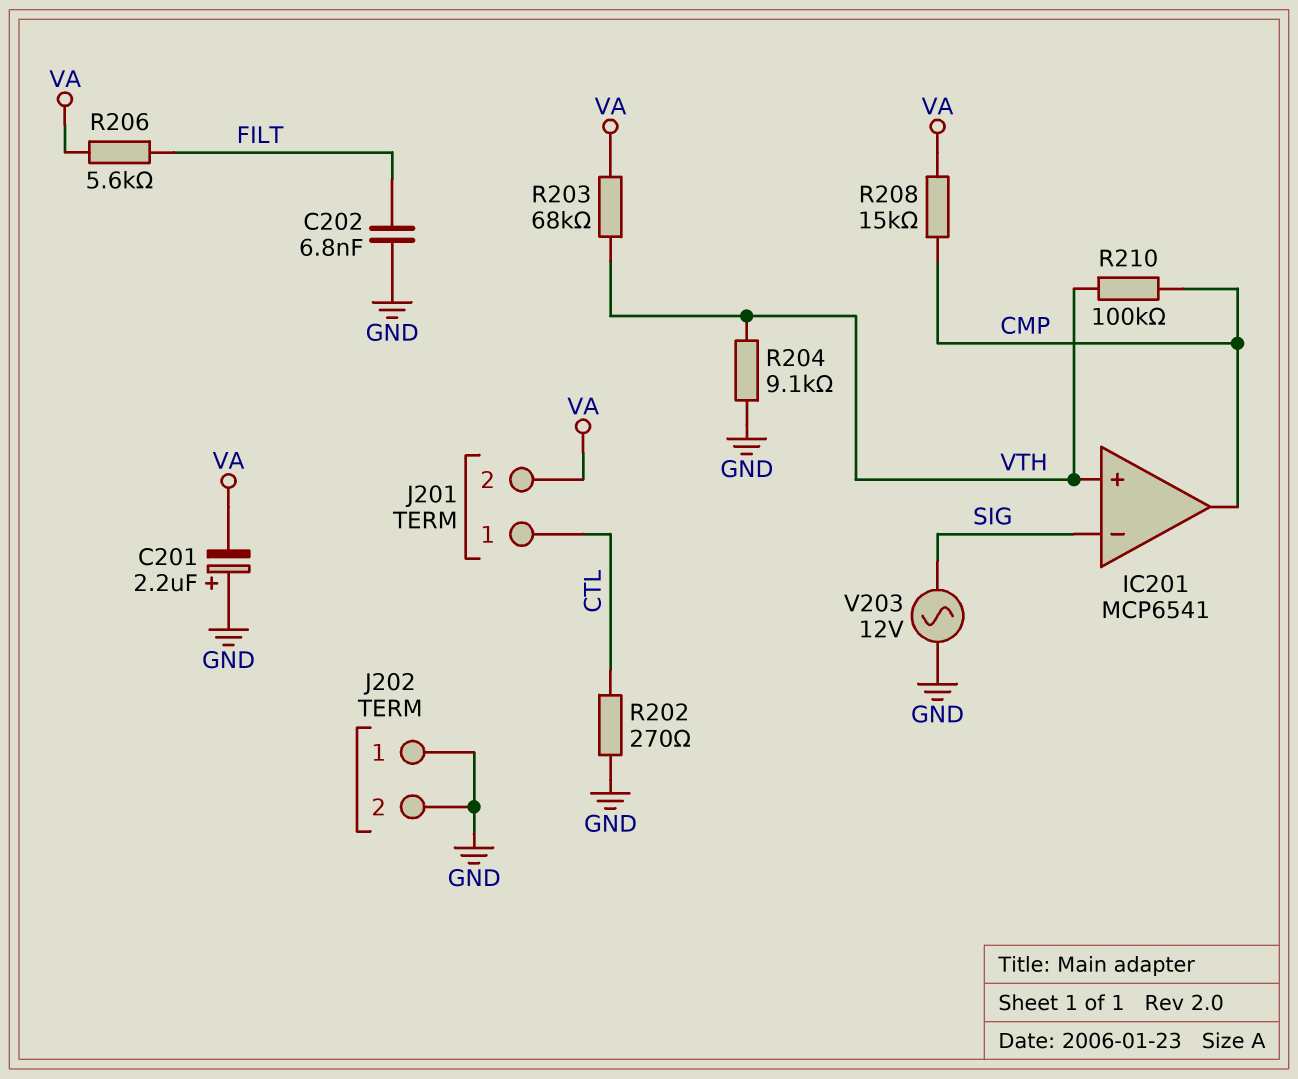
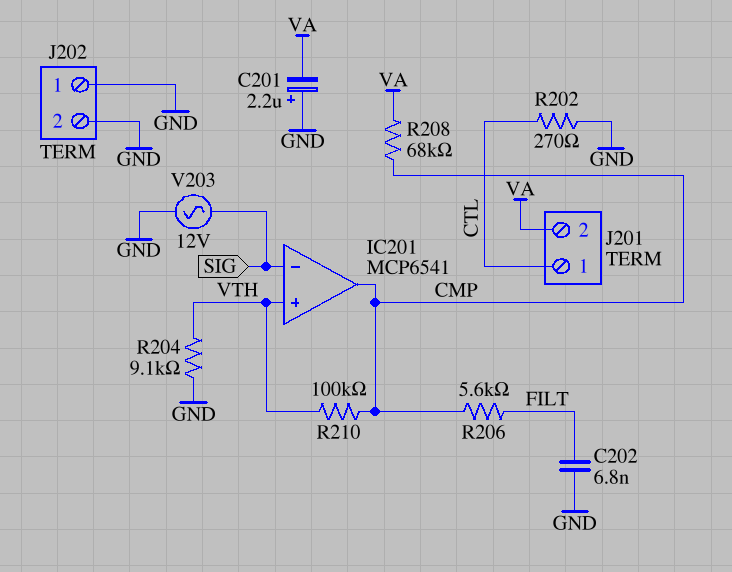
R203: 68k (VA, VTH) -> none
R206: 5.6k (FILT, VA) -> 5.6k (CMP, FILT)
R208: 15k (CMP, VA) -> 68k (CMP, VA)

